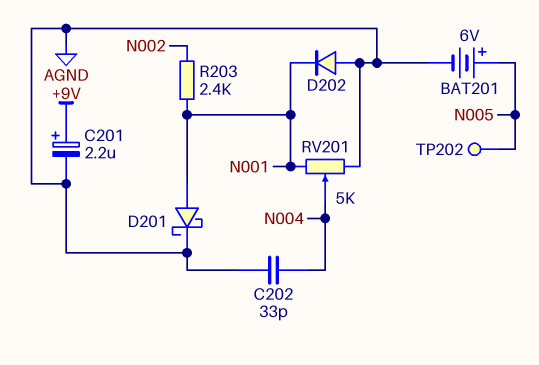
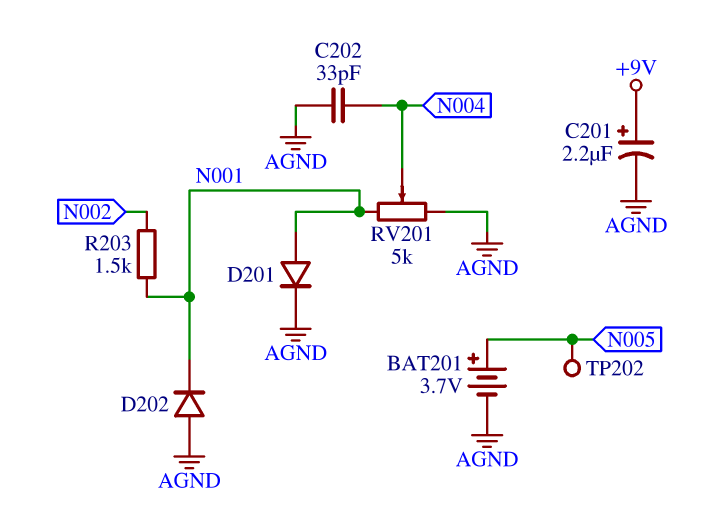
BAT201: 6V (plus N005, minus AGND) -> 3.7V (plus N005, minus AGND)
D201: schottky (A N001, K AGND) -> diode (A N001, K AGND)
R203: 2.4k (N001, N002) -> 1.5k (N001, N002)

